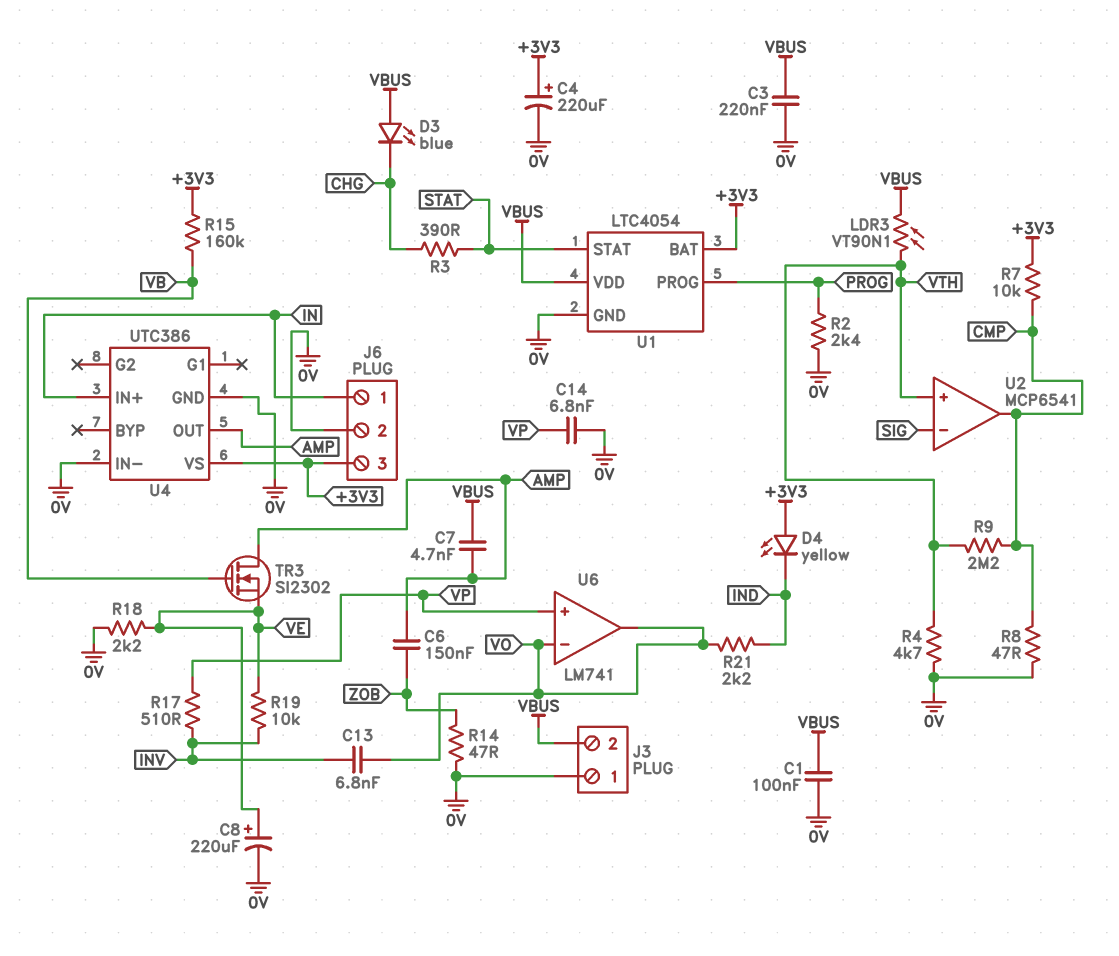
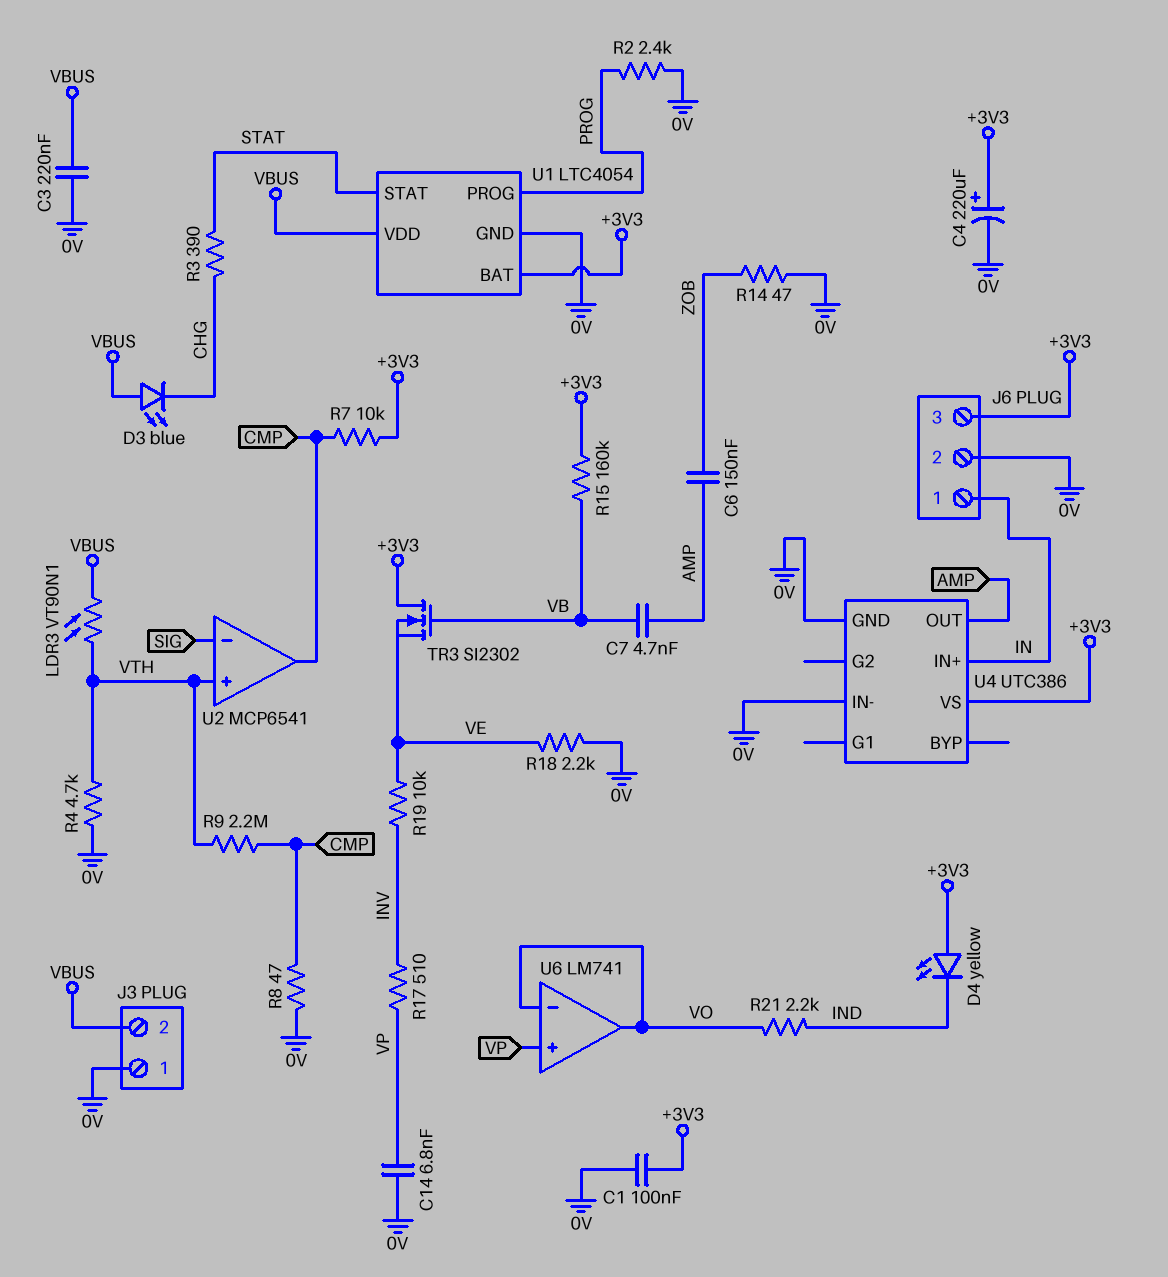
C1: 100nF (0V, VBUS) -> 100nF (+3V3, 0V)
C7: 4.7nF (AMP, VBUS) -> 4.7nF (AMP, VB)
C8: 220uF (plus VE, minus 0V) -> none
C13: 6.8nF (INV, VO) -> none
TR3: NMOS SI2302 (G VB, D AMP, S VE) -> NMOS SI2302 (G VB, D +3V3, S VE)

